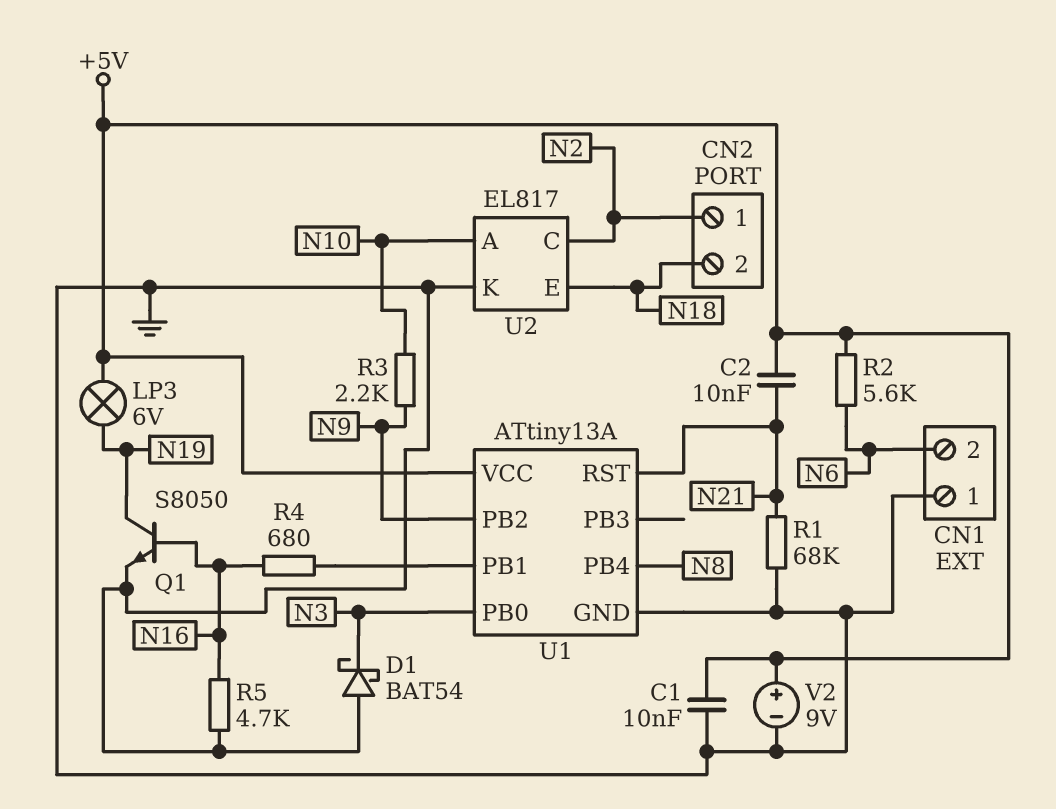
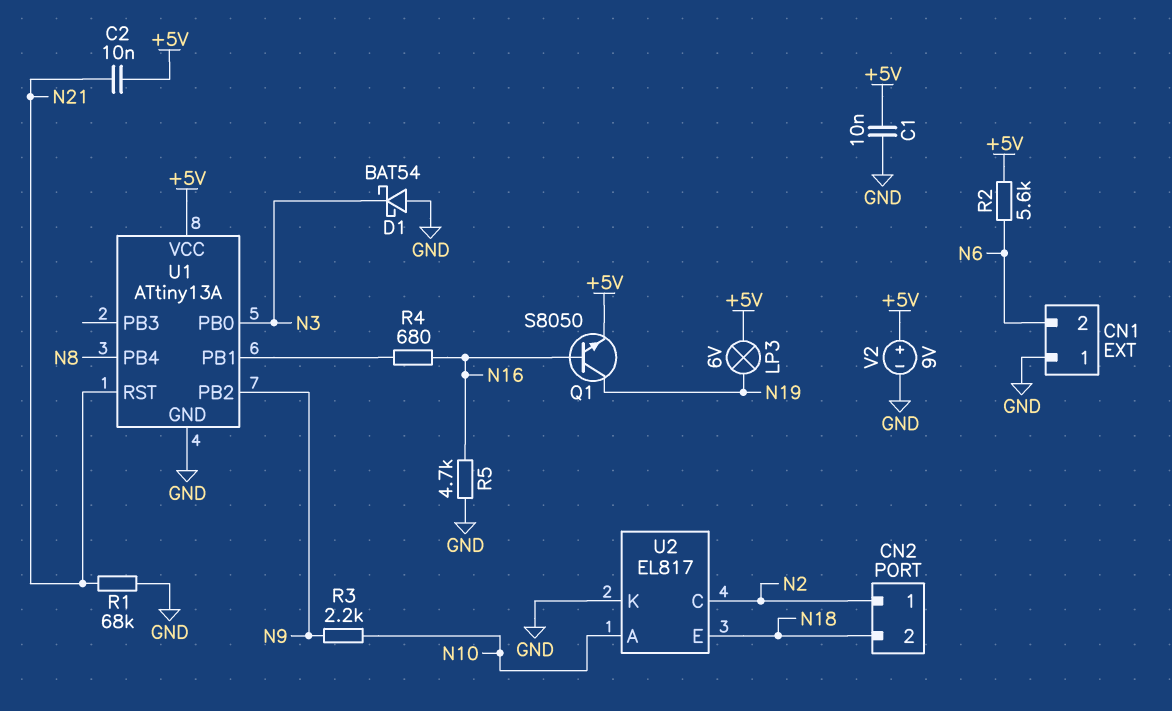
Q1: NPN S8050 (B N16, C N19, E GND) -> NPN S8050 (B N16, C N19, E +5V)

